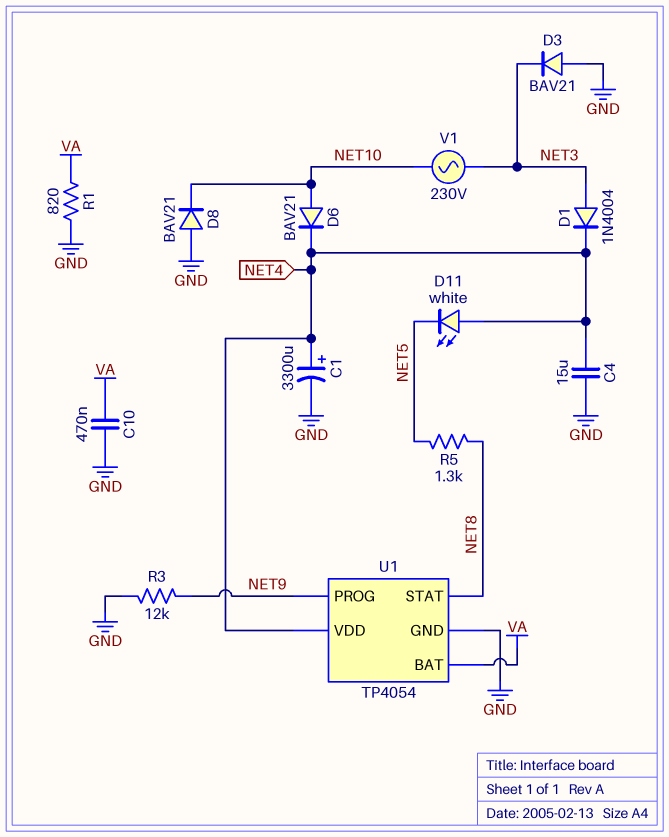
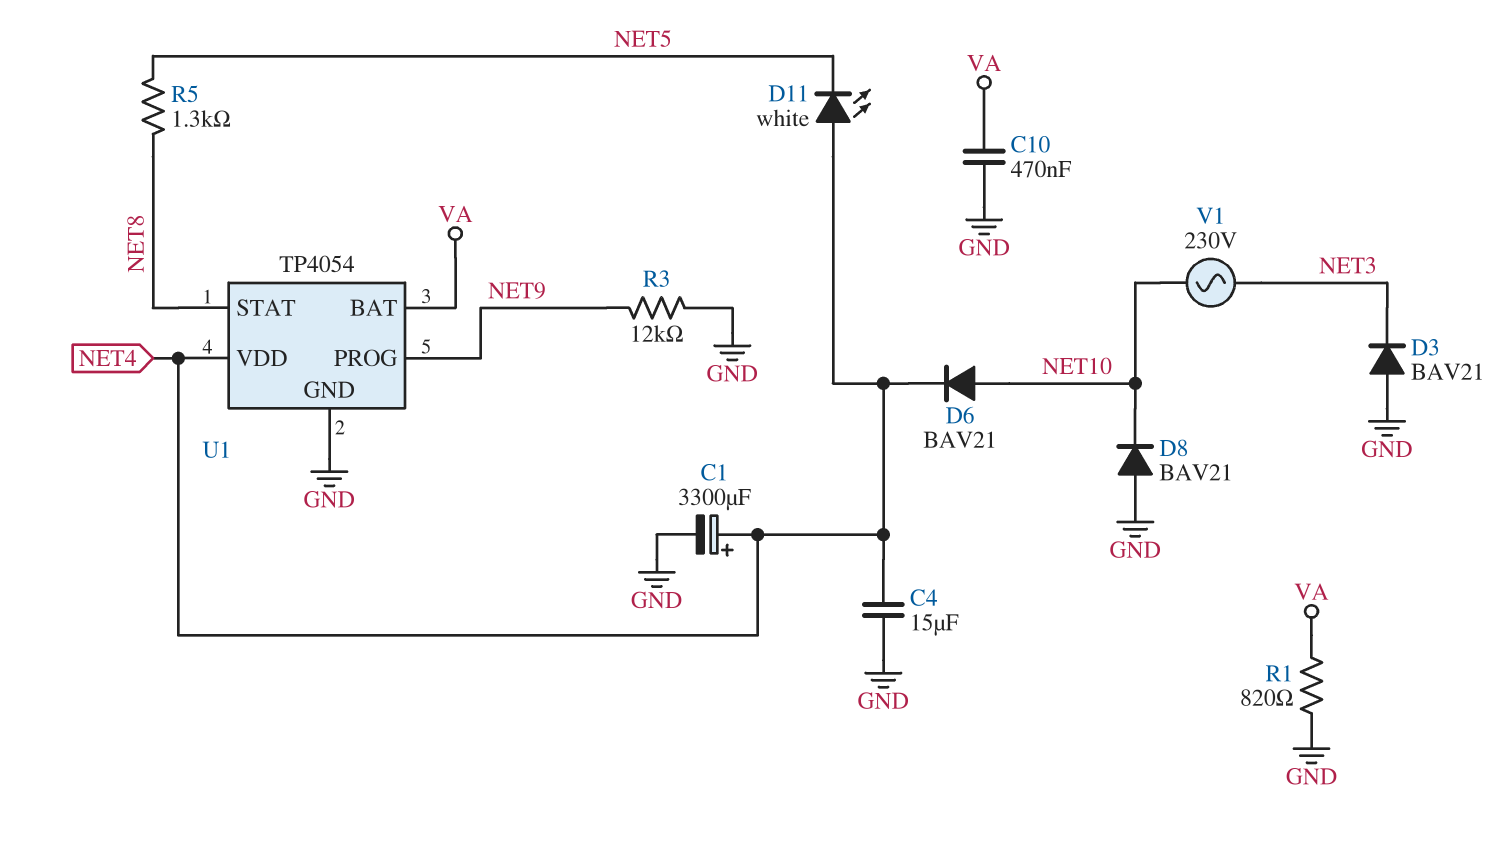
D1: diode 1N4004 (A NET3, K NET4) -> none

